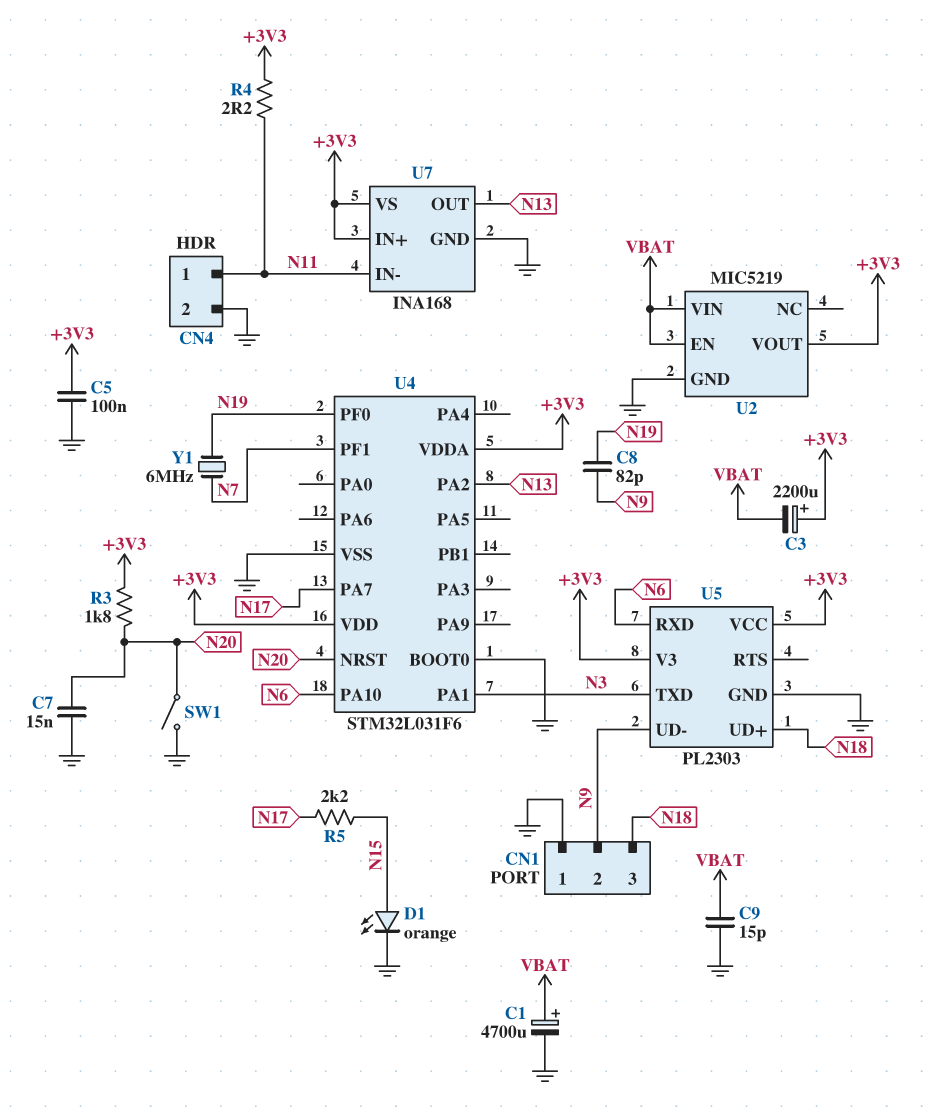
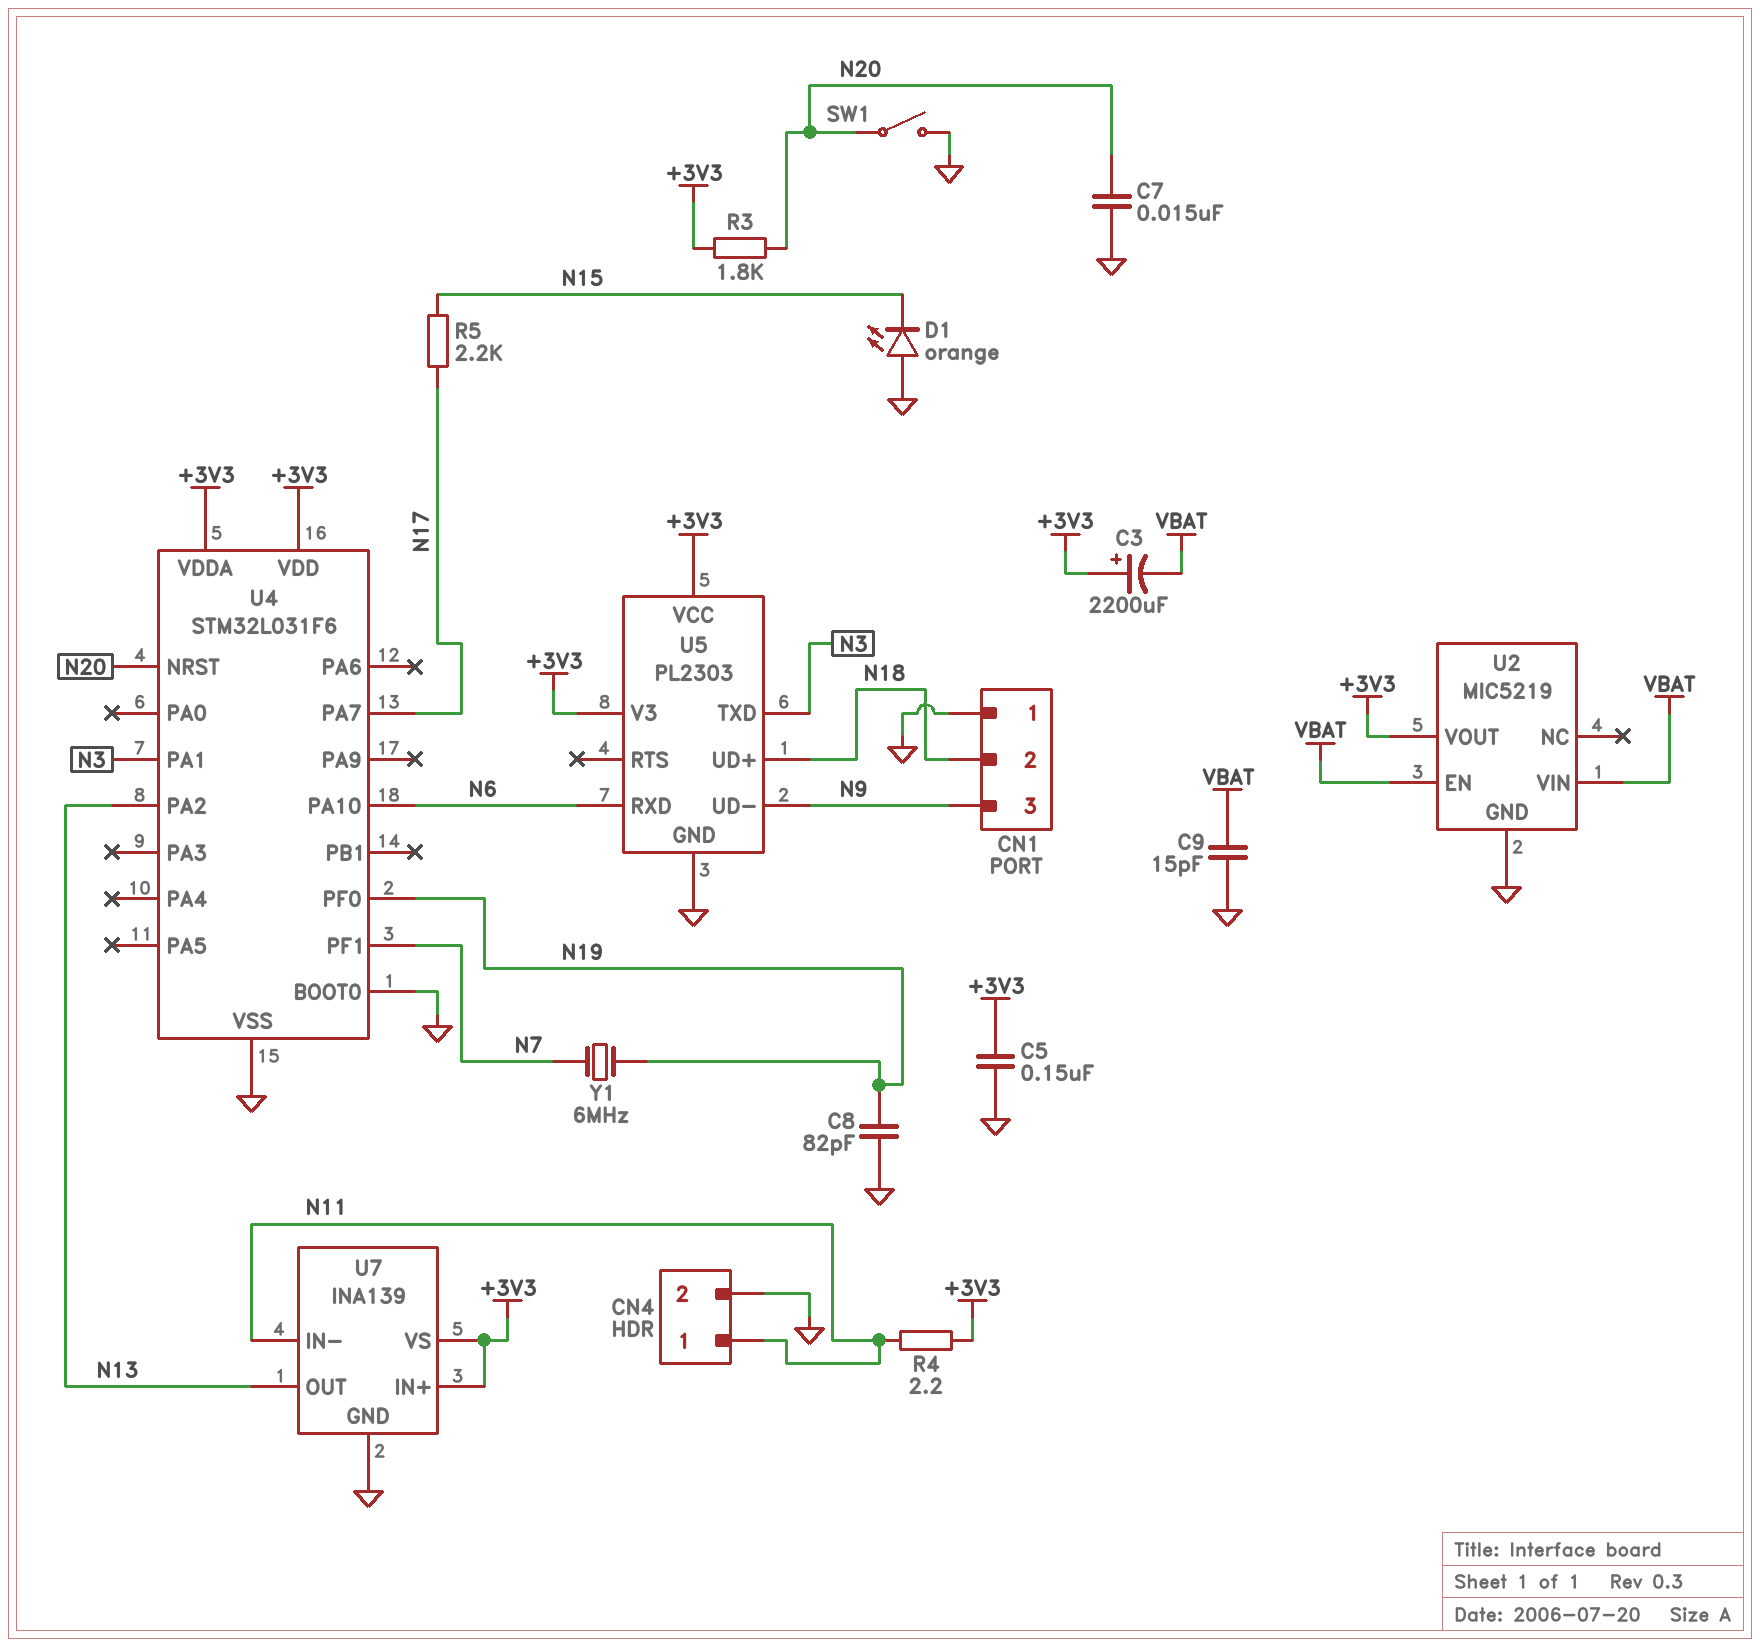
C1: 4700uF (plus VBAT, minus GND) -> none
C5: 100nF (+3V3, GND) -> 150nF (+3V3, GND)
C8: 82pF (N9, N19) -> 82pF (GND, N19)
CN1 pin 2: N9 -> N18
CN1 pin 3: N18 -> N9
D1: LED orange (A N15, K GND) -> LED orange (A GND, K N15)
U7: INA168 -> INA139

